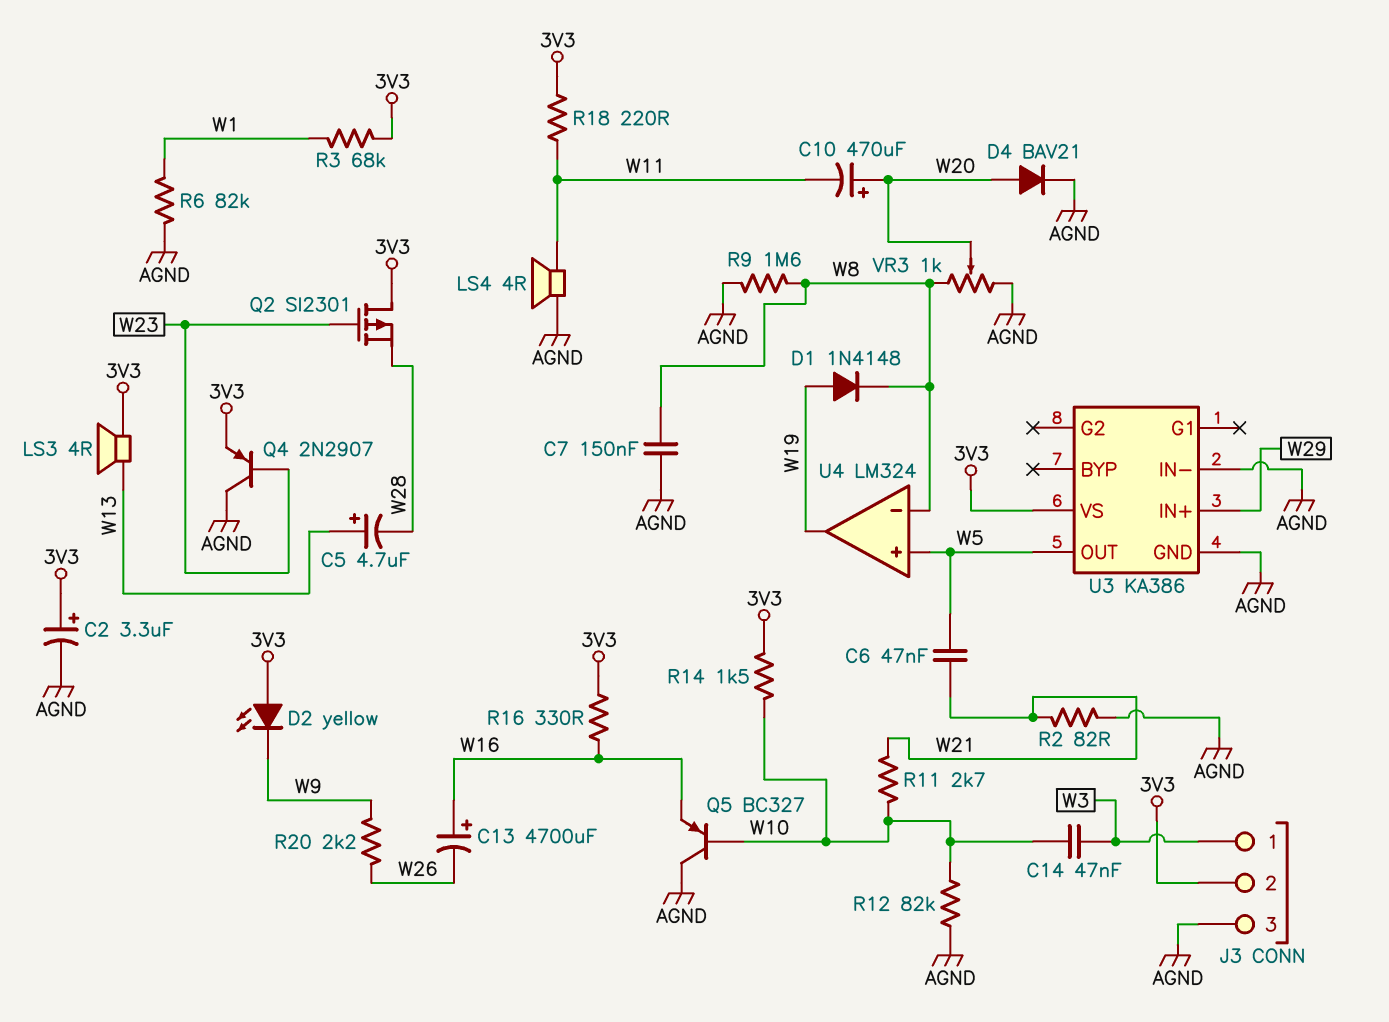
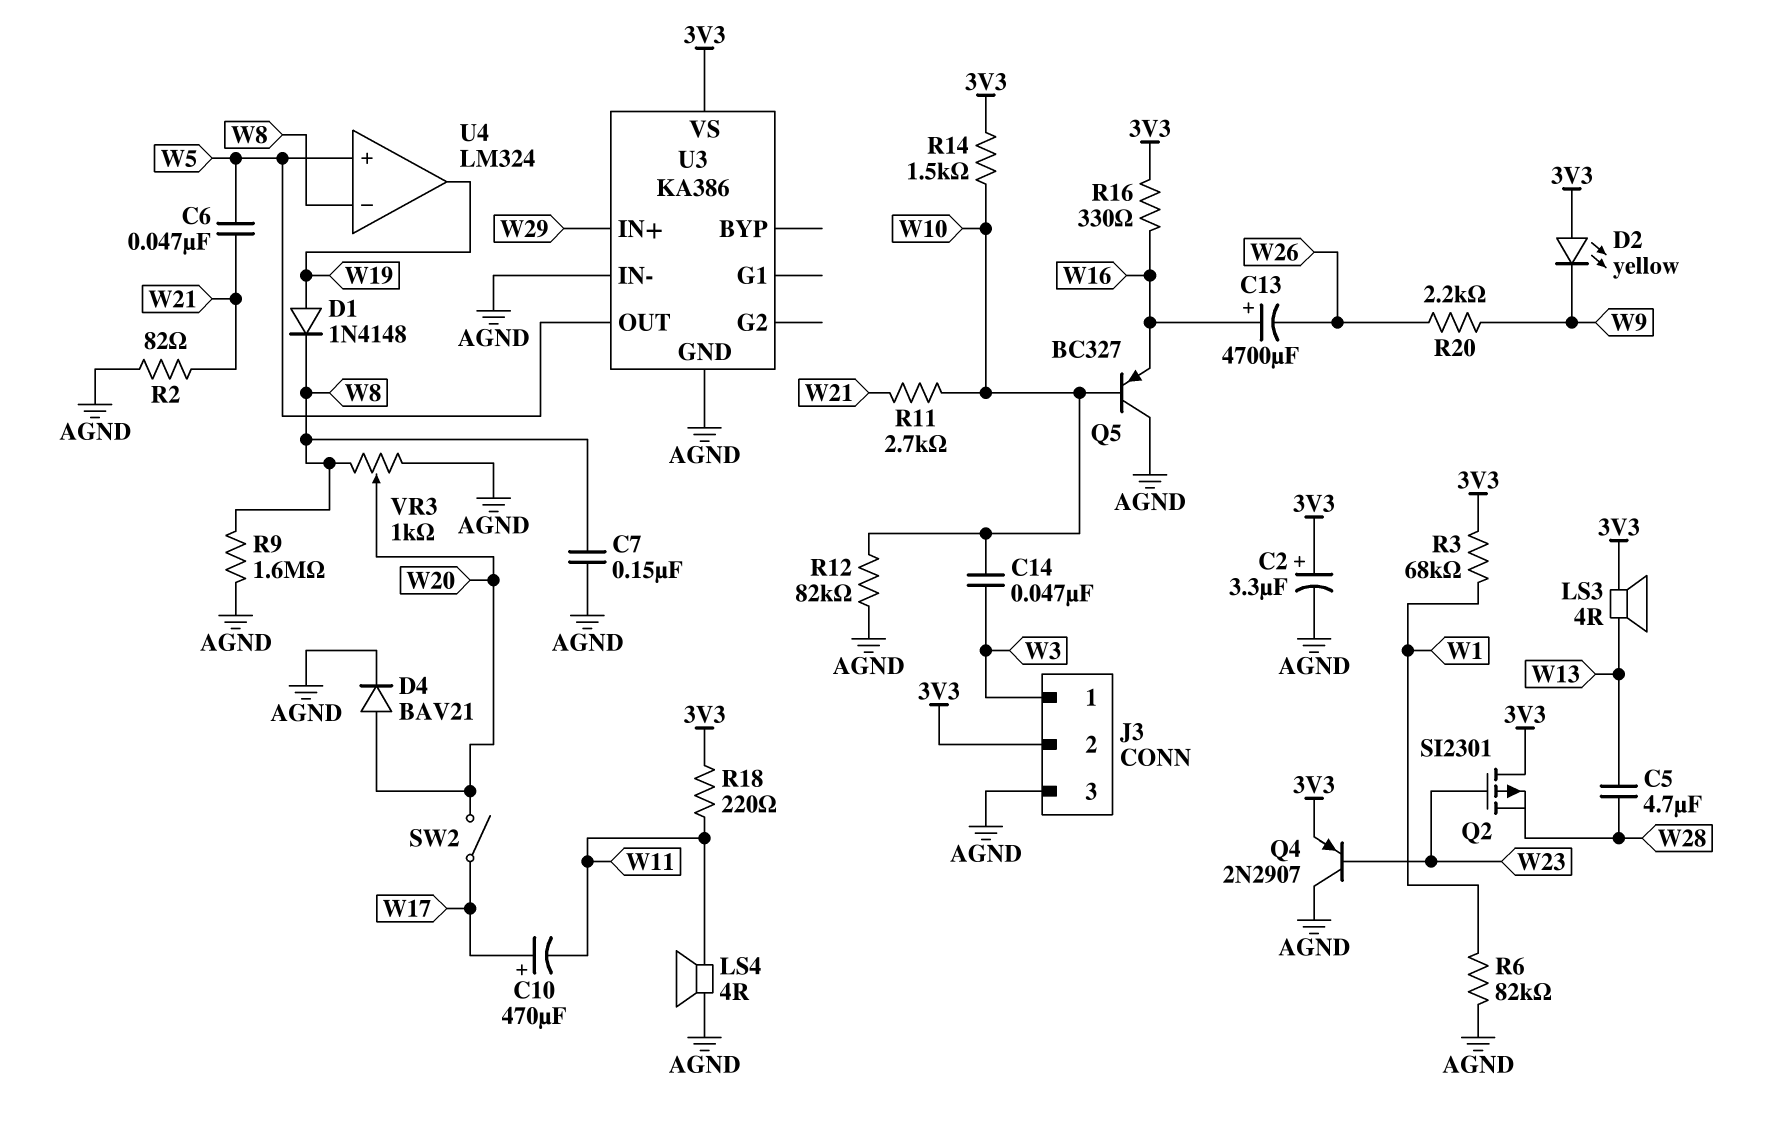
C5: 4.7uF (plus W13, minus W28) -> 4.7uF (W13, W28)
C10: 470uF (plus W20, minus W11) -> 470uF (plus W17, minus W11)
SW2: none -> switch (W17, W20)

